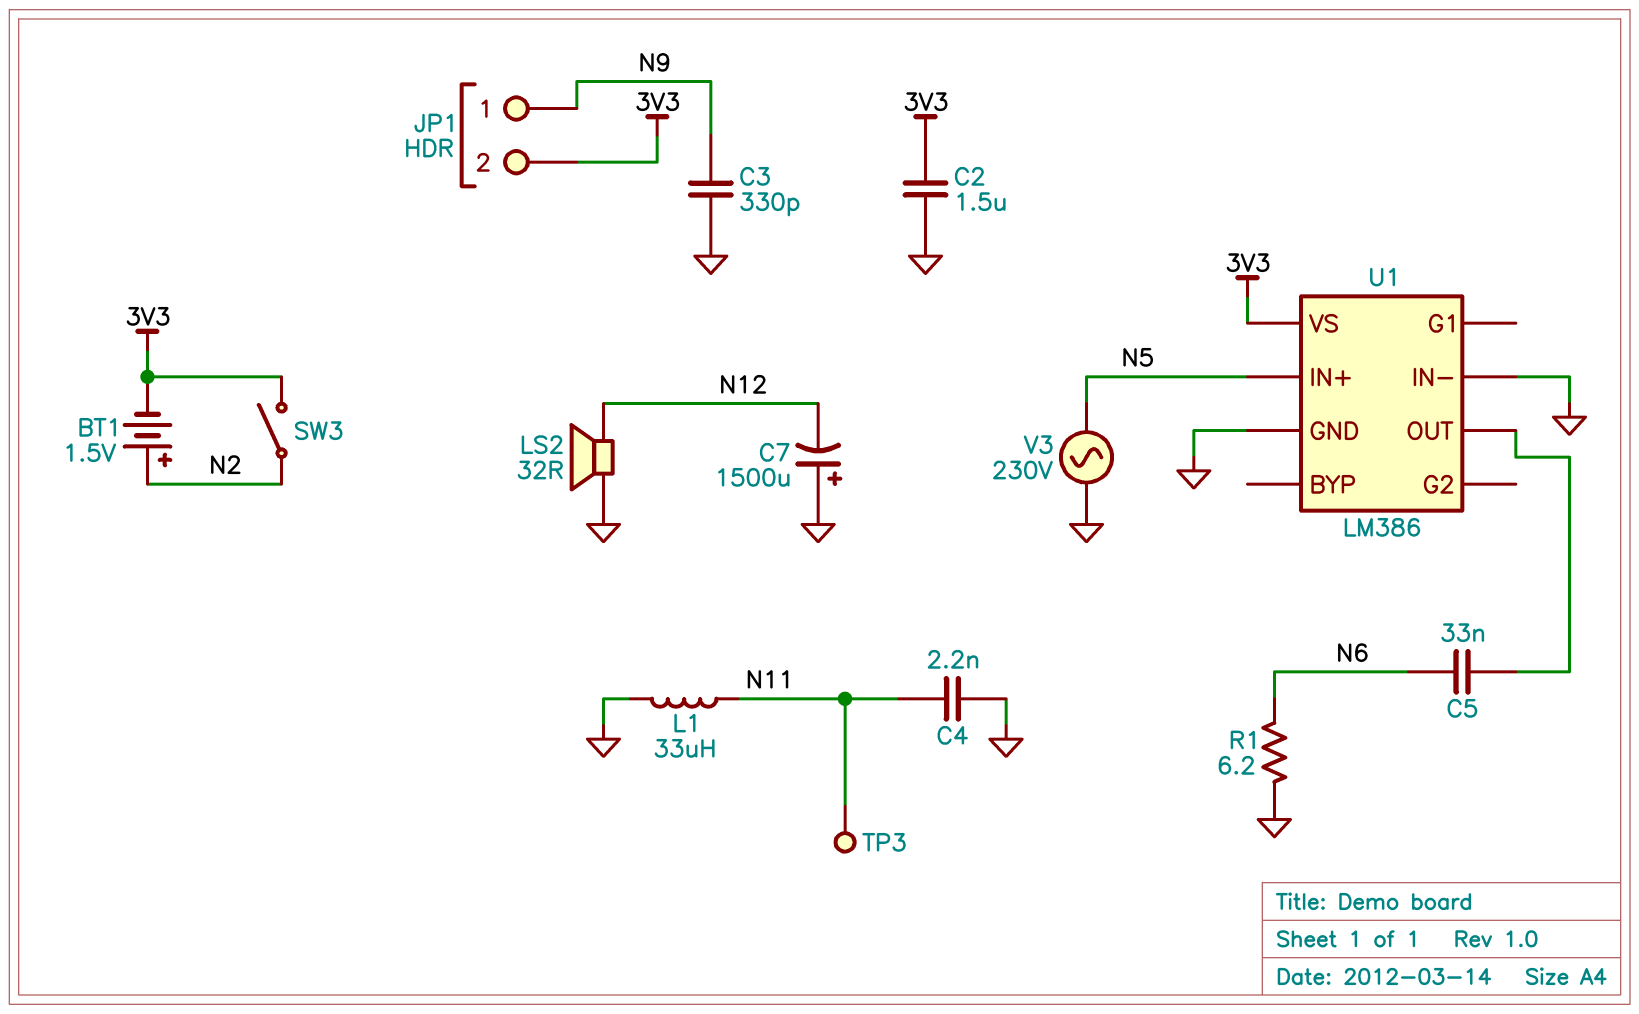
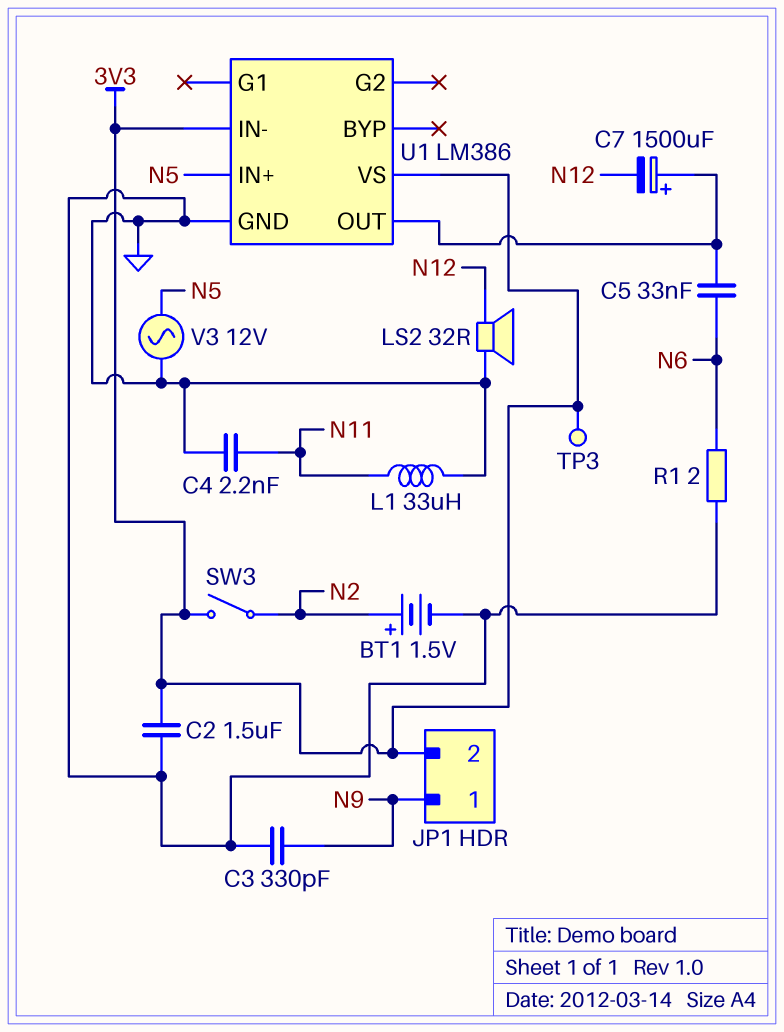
BT1: 1.5V (plus N2, minus 3V3) -> 1.5V (plus N2, minus GND)
C7: 1500uF (plus GND, minus N12) -> 1500uF (plus U1/OUT, minus N12)
R1: 6.2 (GND, N6) -> 2 (GND, N6)
TP3: test point (N11) -> test point (3V3)
U1 pin IN-: GND -> 3V3
V3: AC 230V (GND, N5) -> AC 12V (GND, N5)

